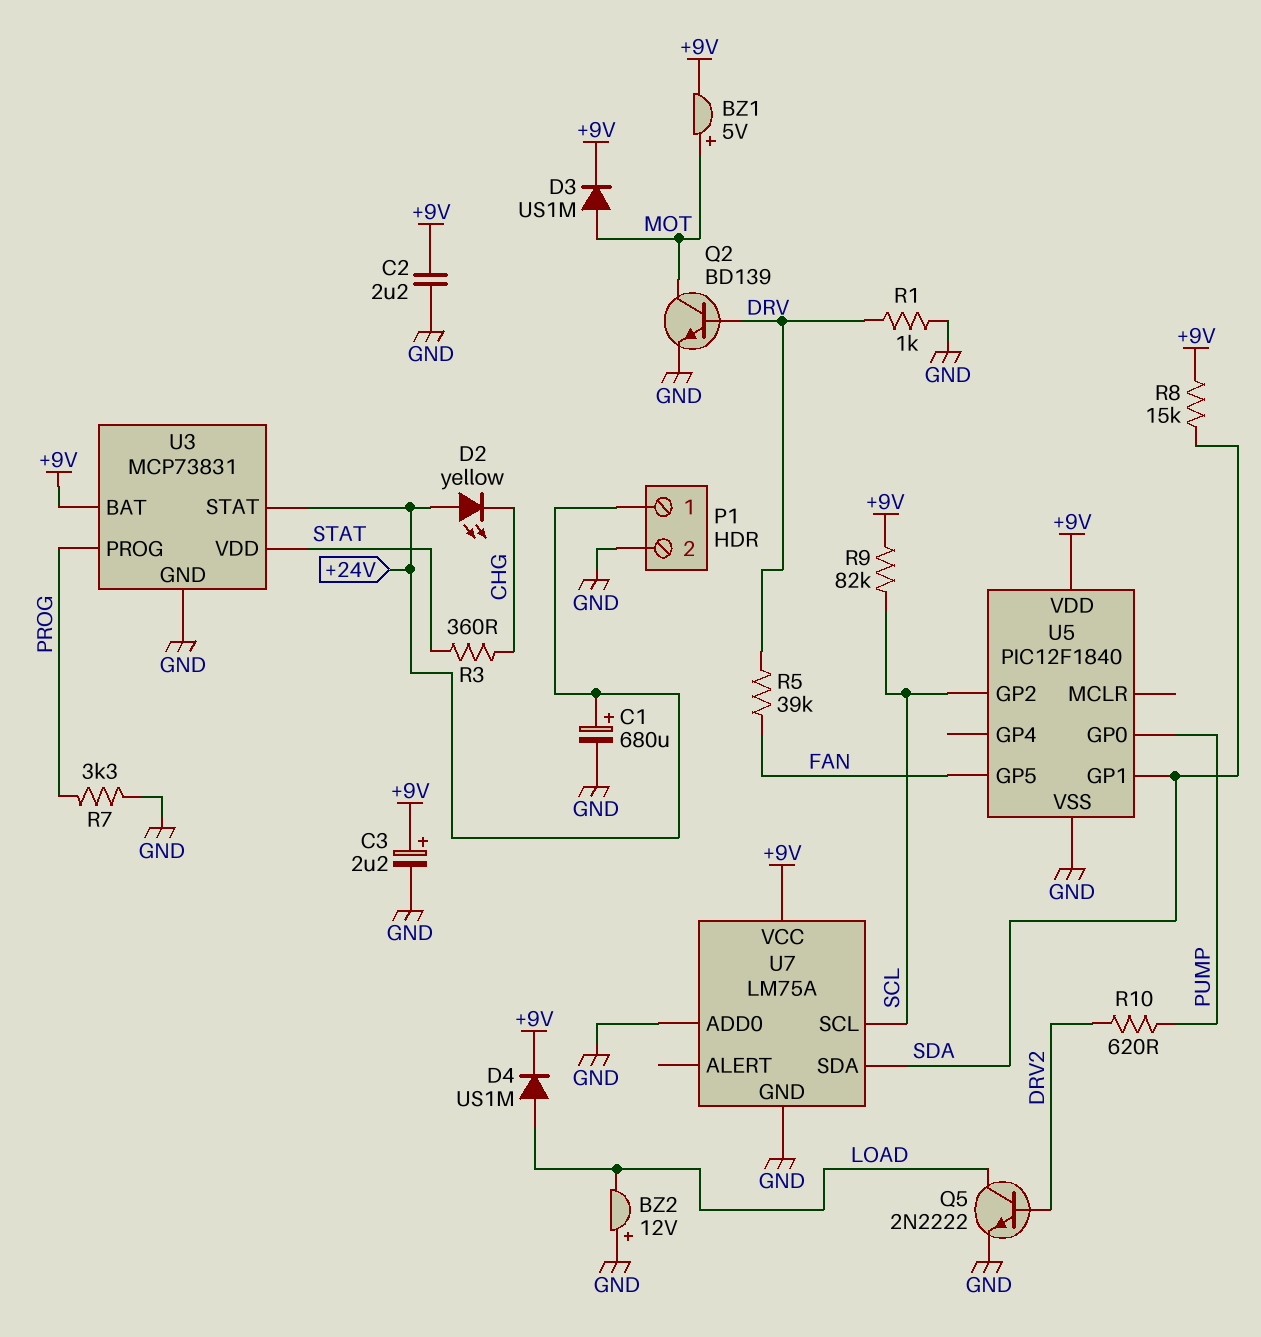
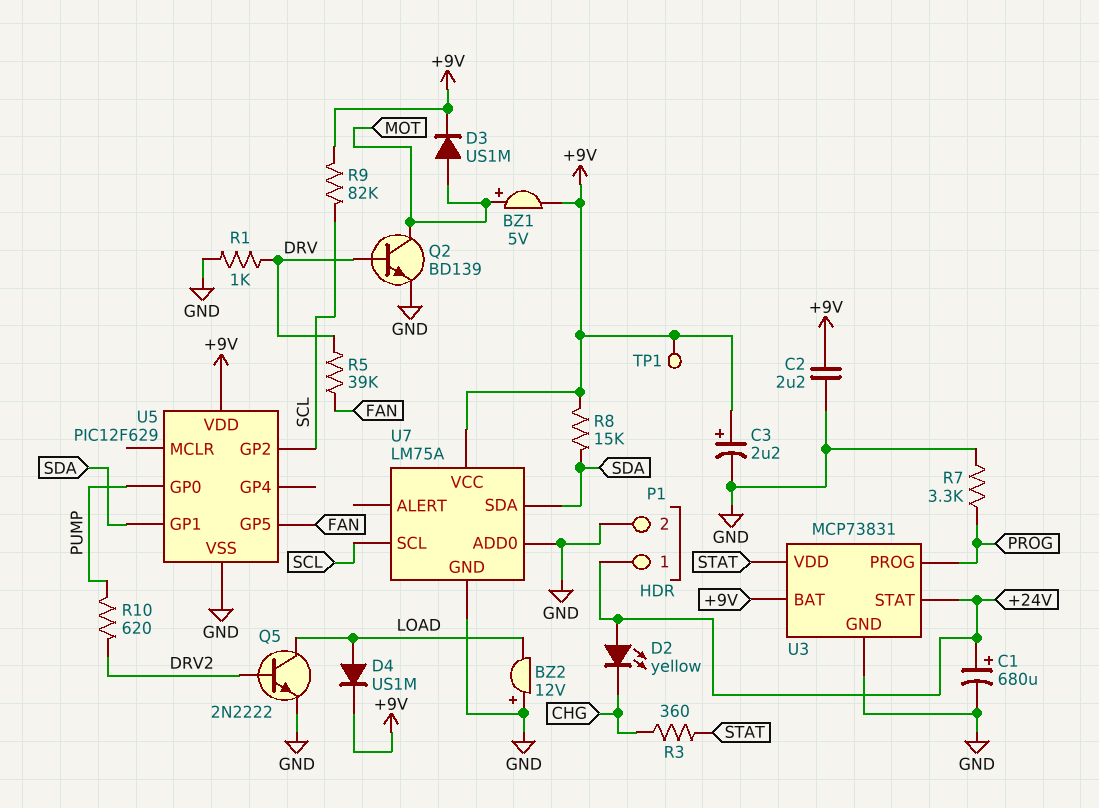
TP1: none -> test point (+9V)
U5: PIC12F1840 -> PIC12F629

